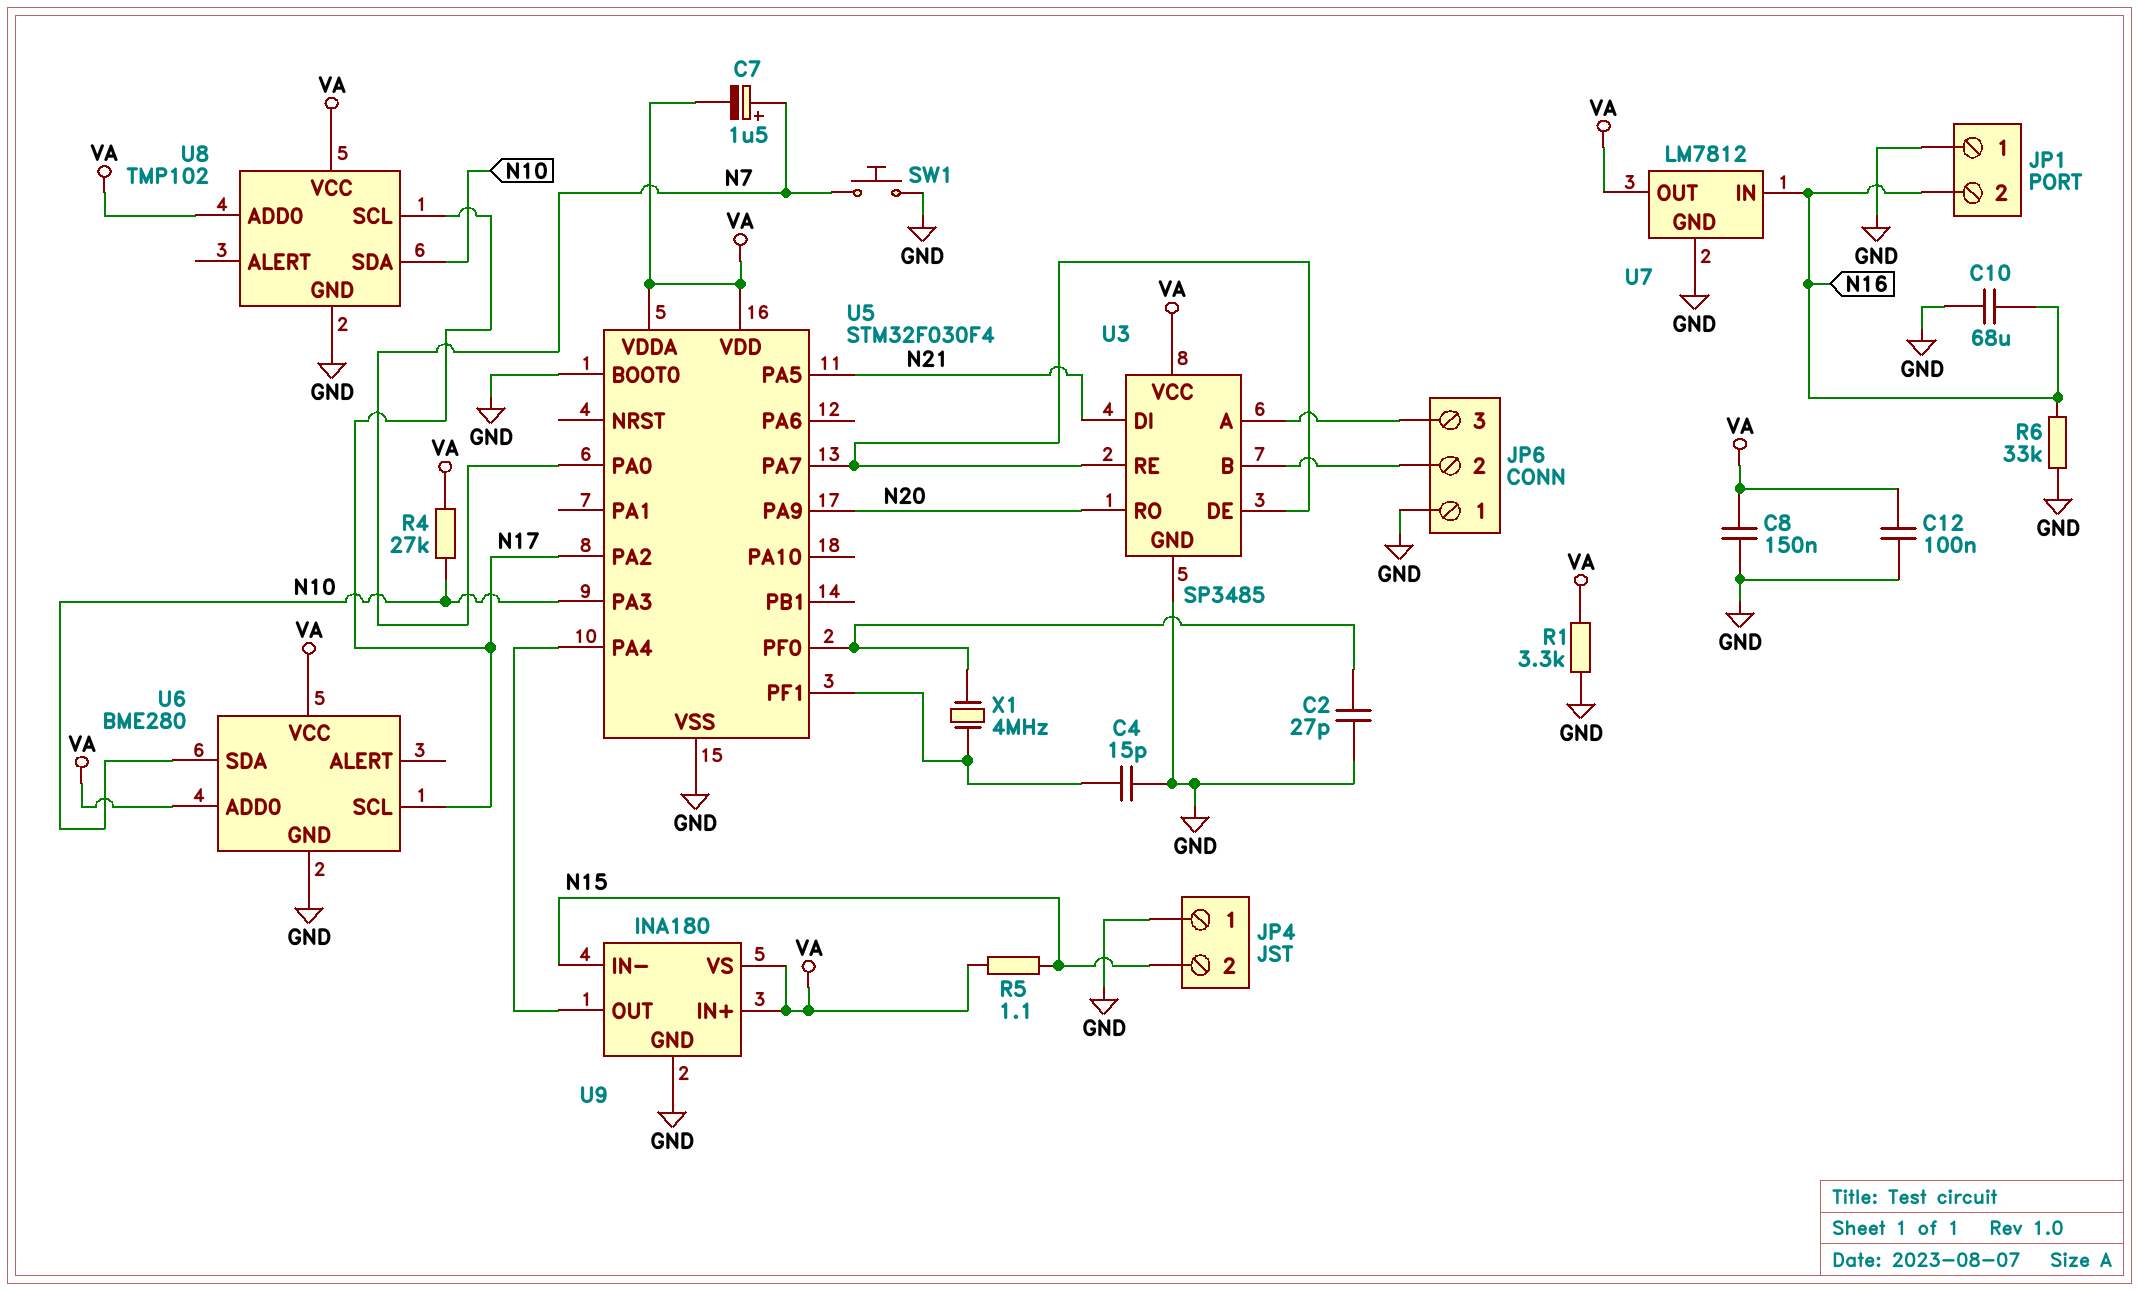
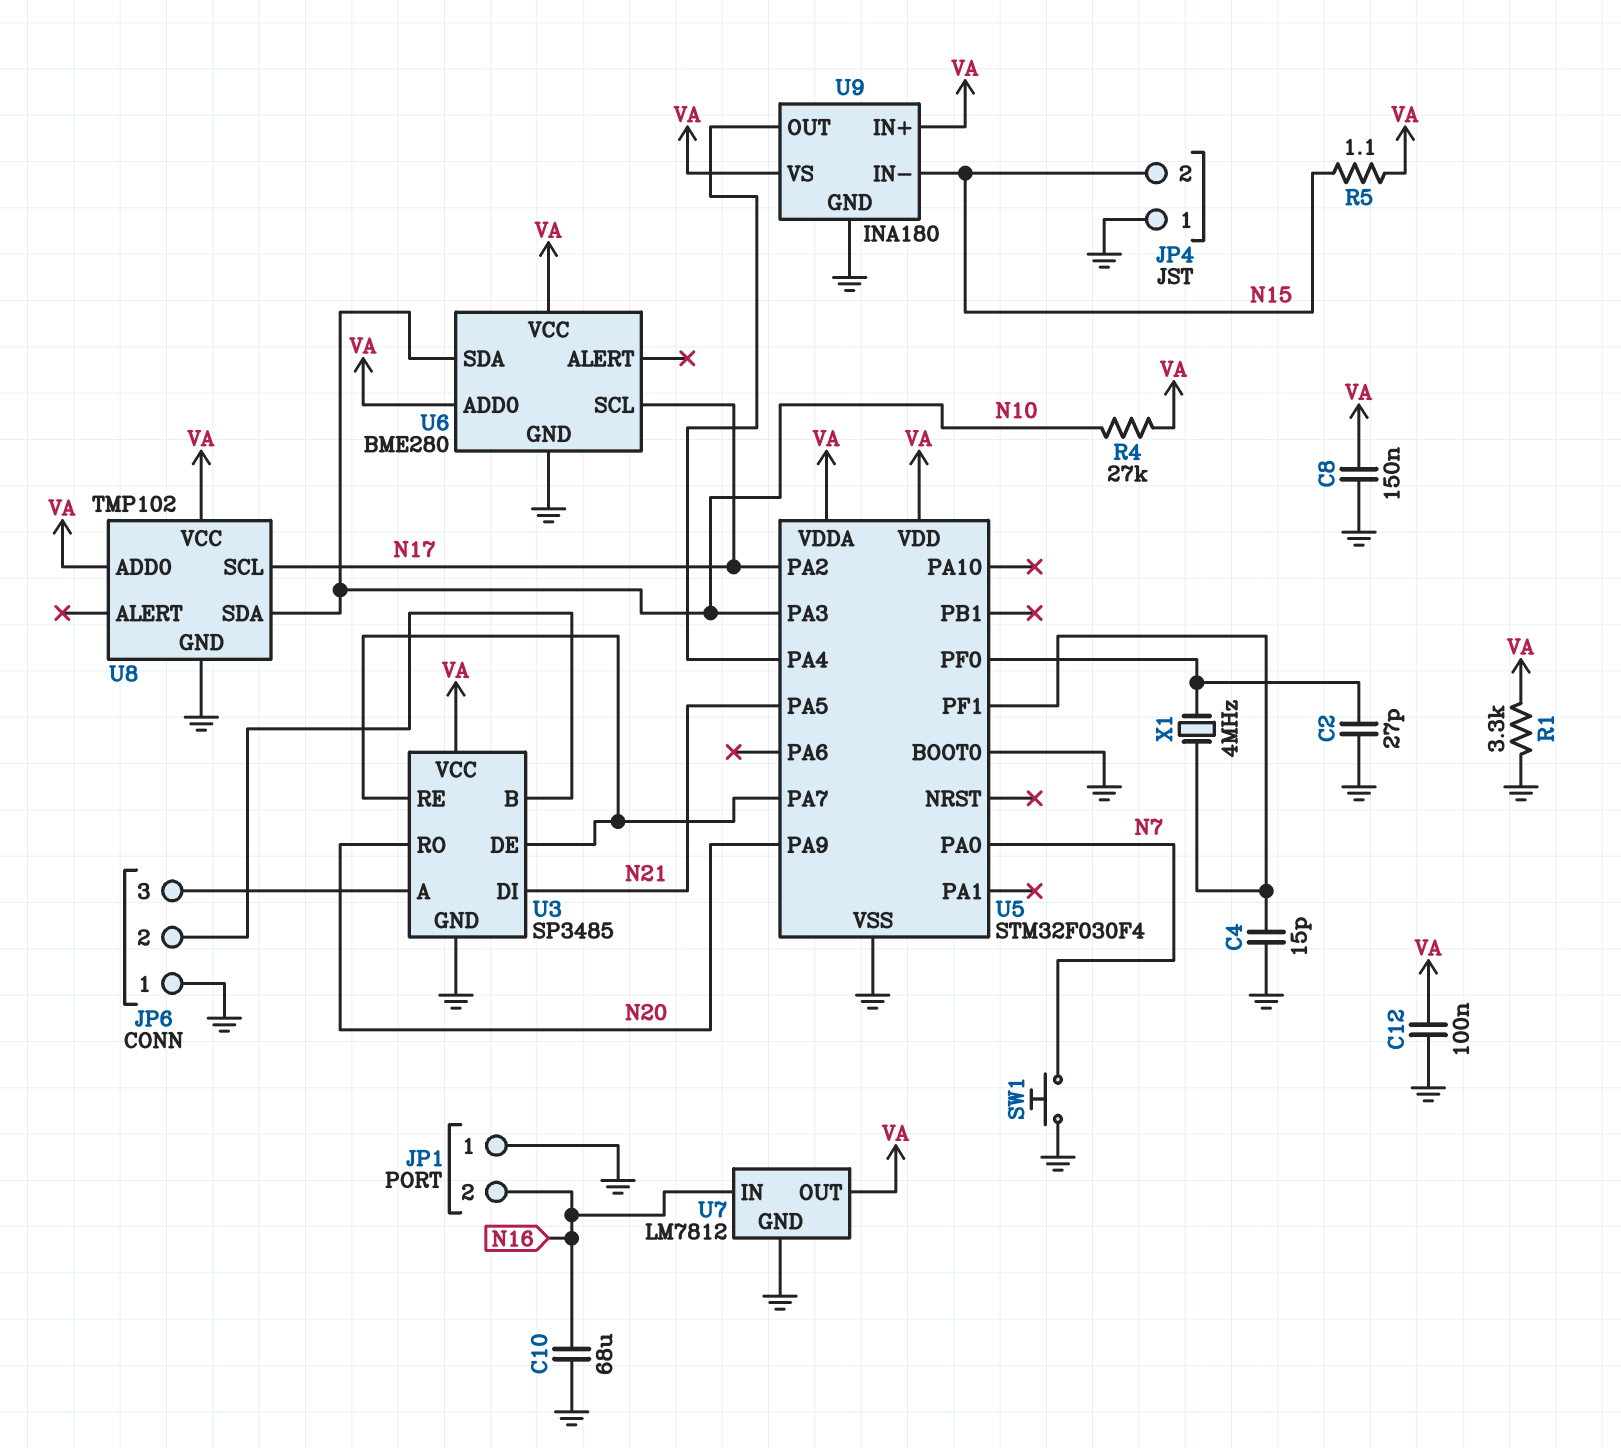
C7: 1.5uF (plus N7, minus VA) -> none
R6: 33k (GND, N16) -> none

